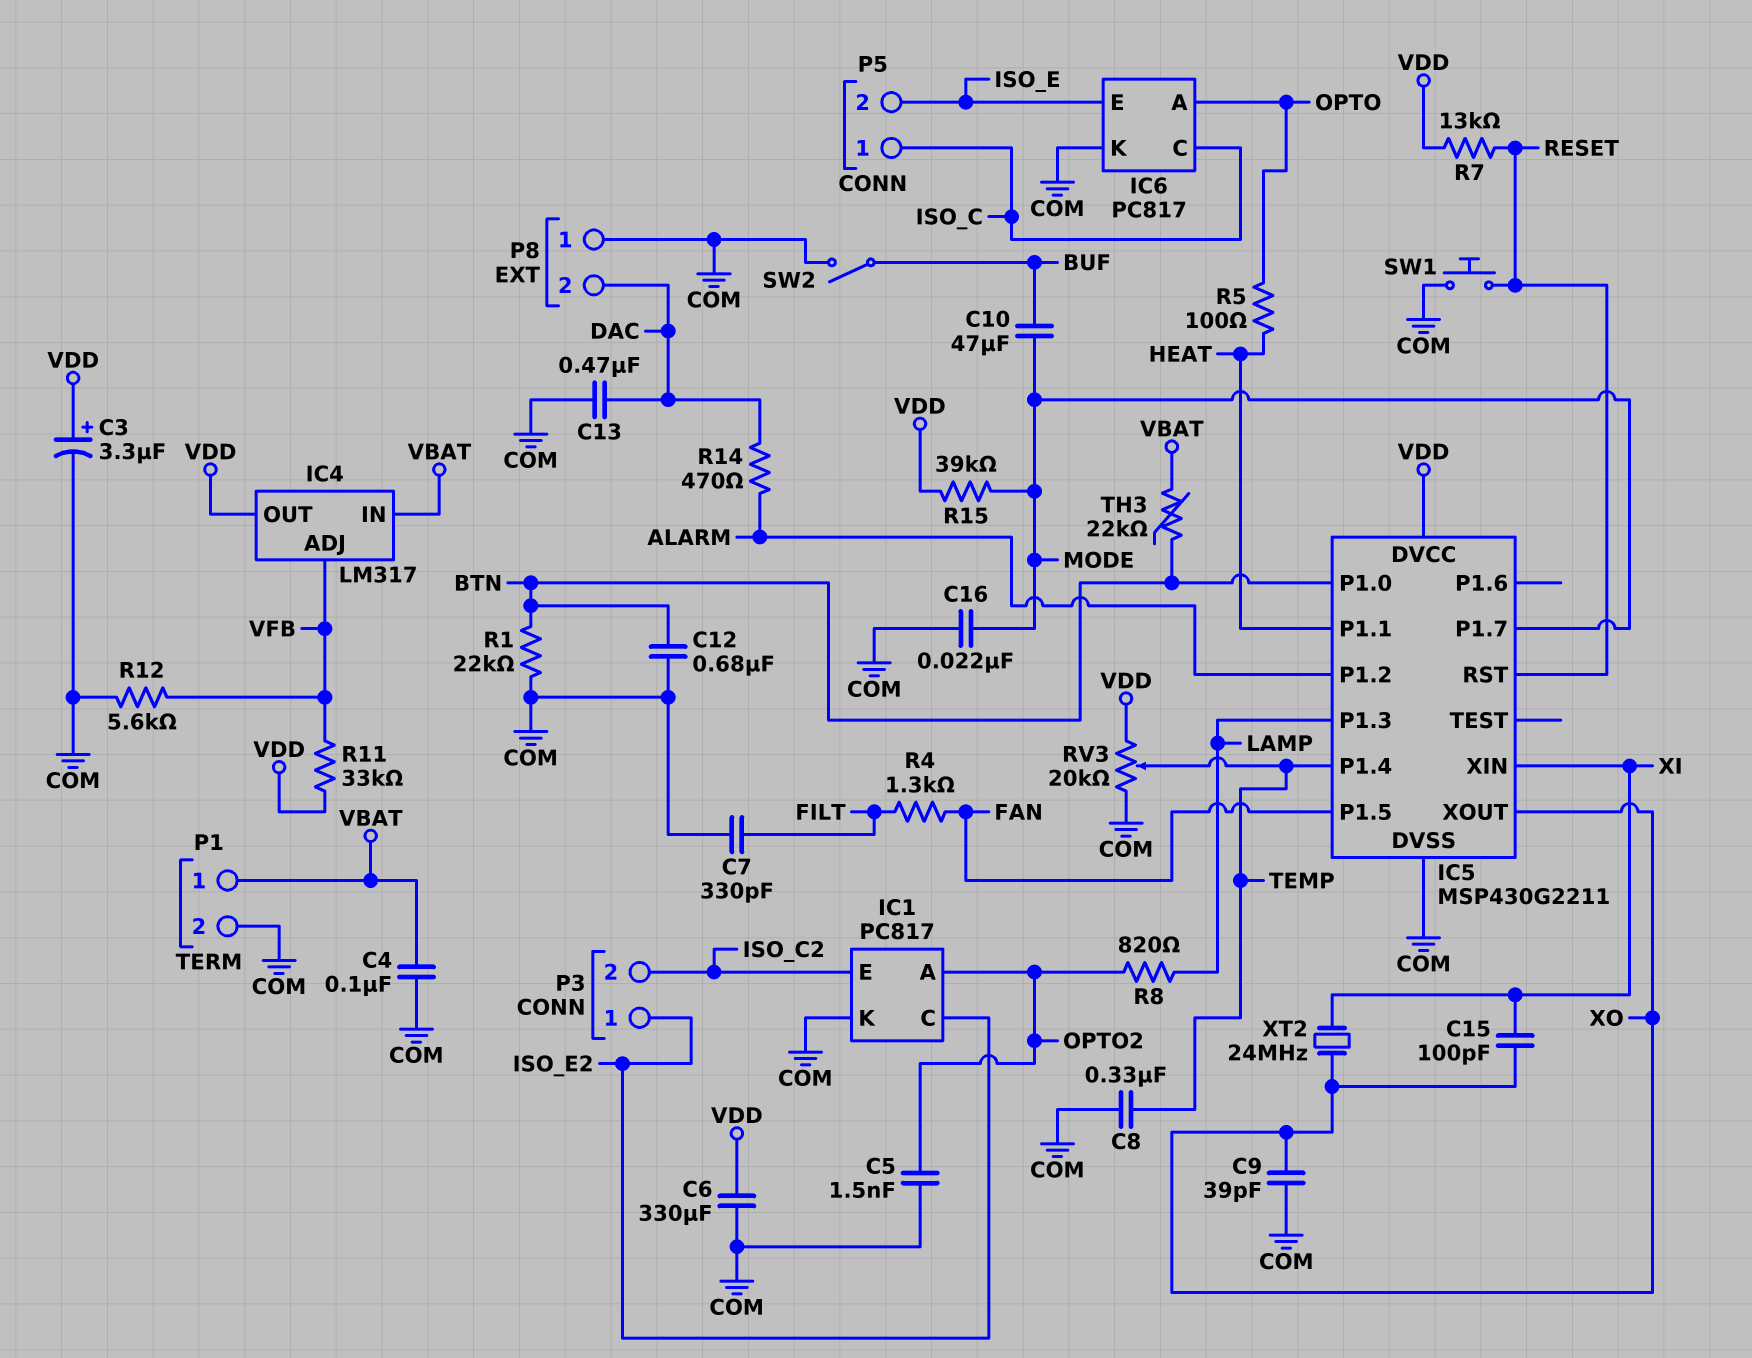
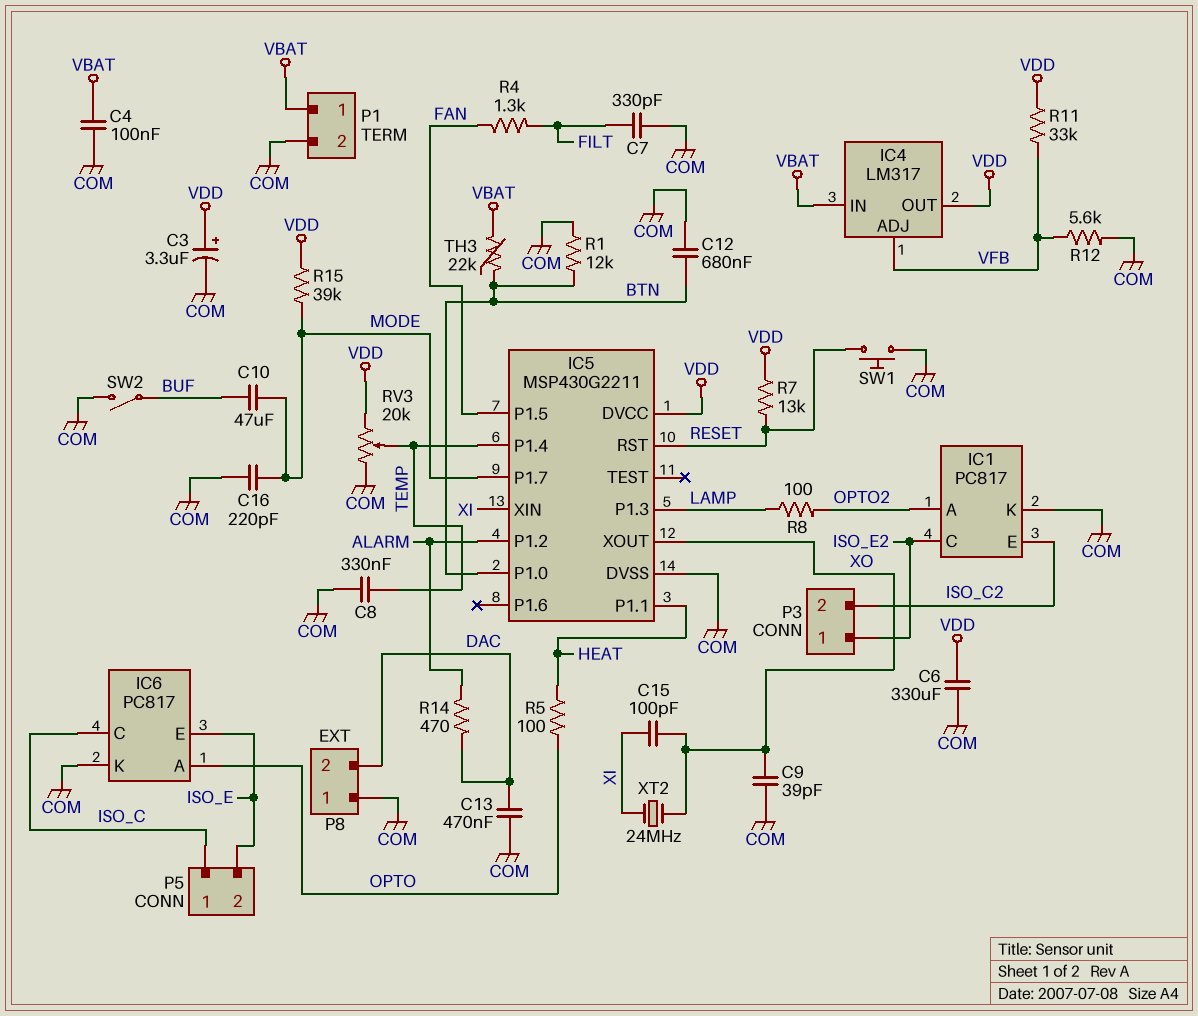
C5: 1.5nF (COM, OPTO2) -> none
C16: 22nF (COM, MODE) -> 220pF (COM, MODE)
R1: 22k (BTN, COM) -> 12k (BTN, COM)
R8: 820 (LAMP, OPTO2) -> 100 (LAMP, OPTO2)

